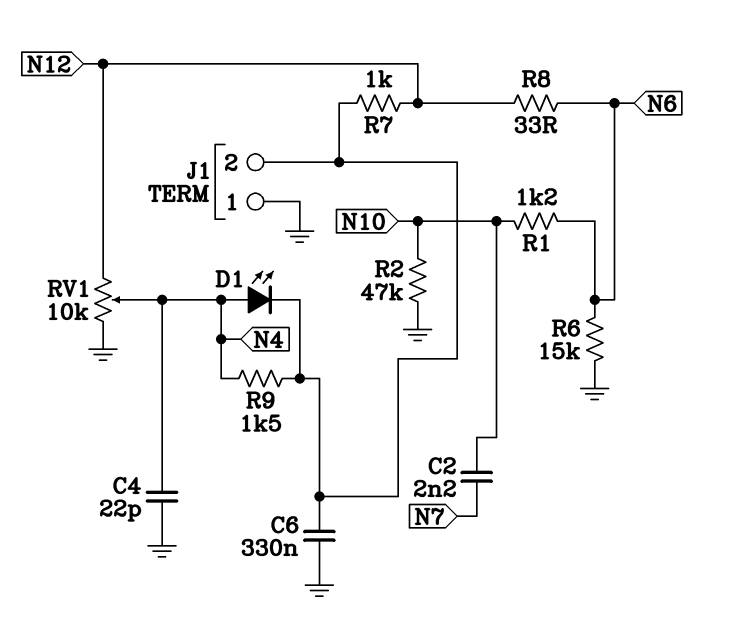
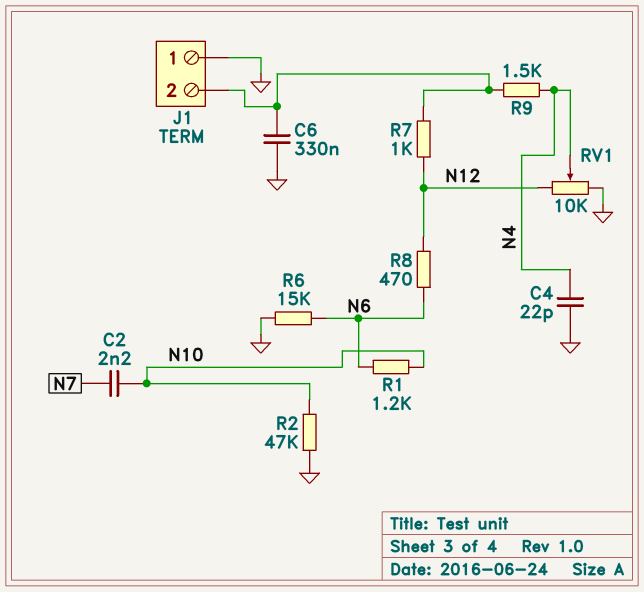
D1: LED (A N4, K J1/2) -> none
R8: 33 (N6, N12) -> 470 (N6, N12)

